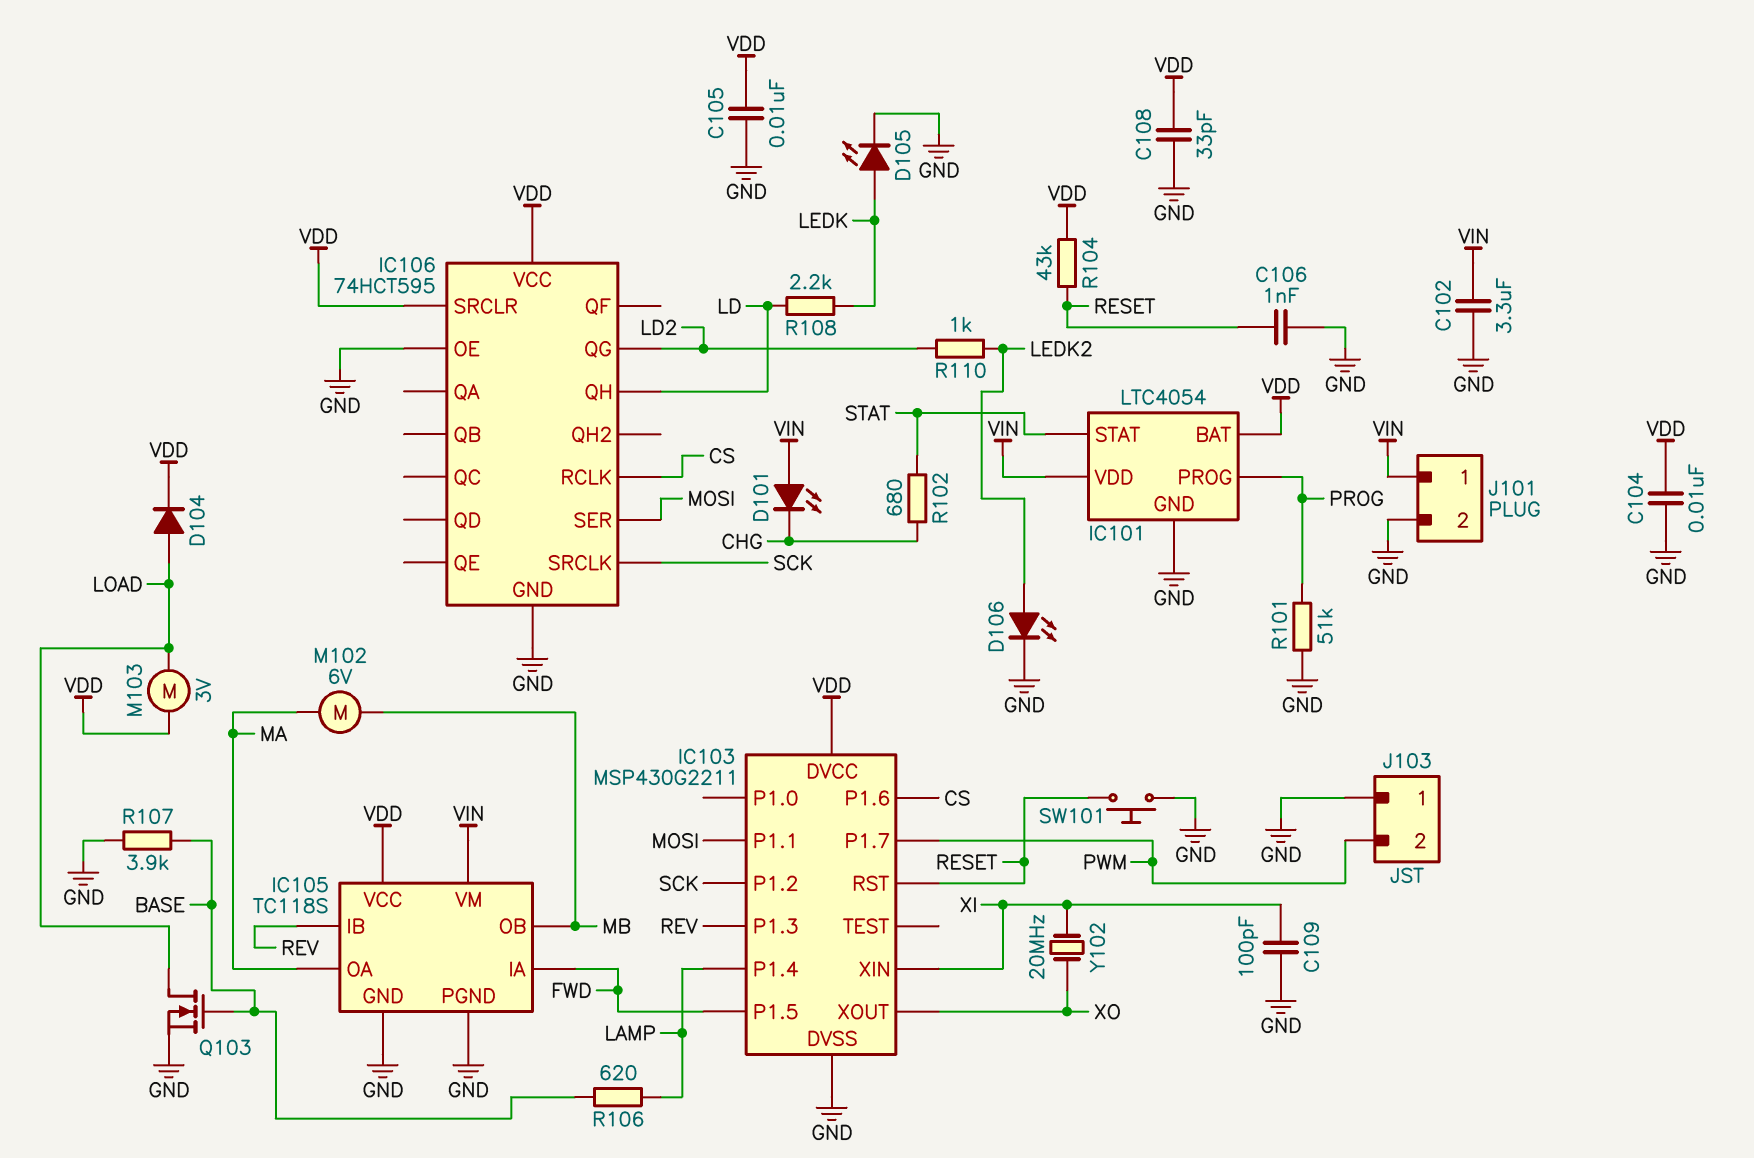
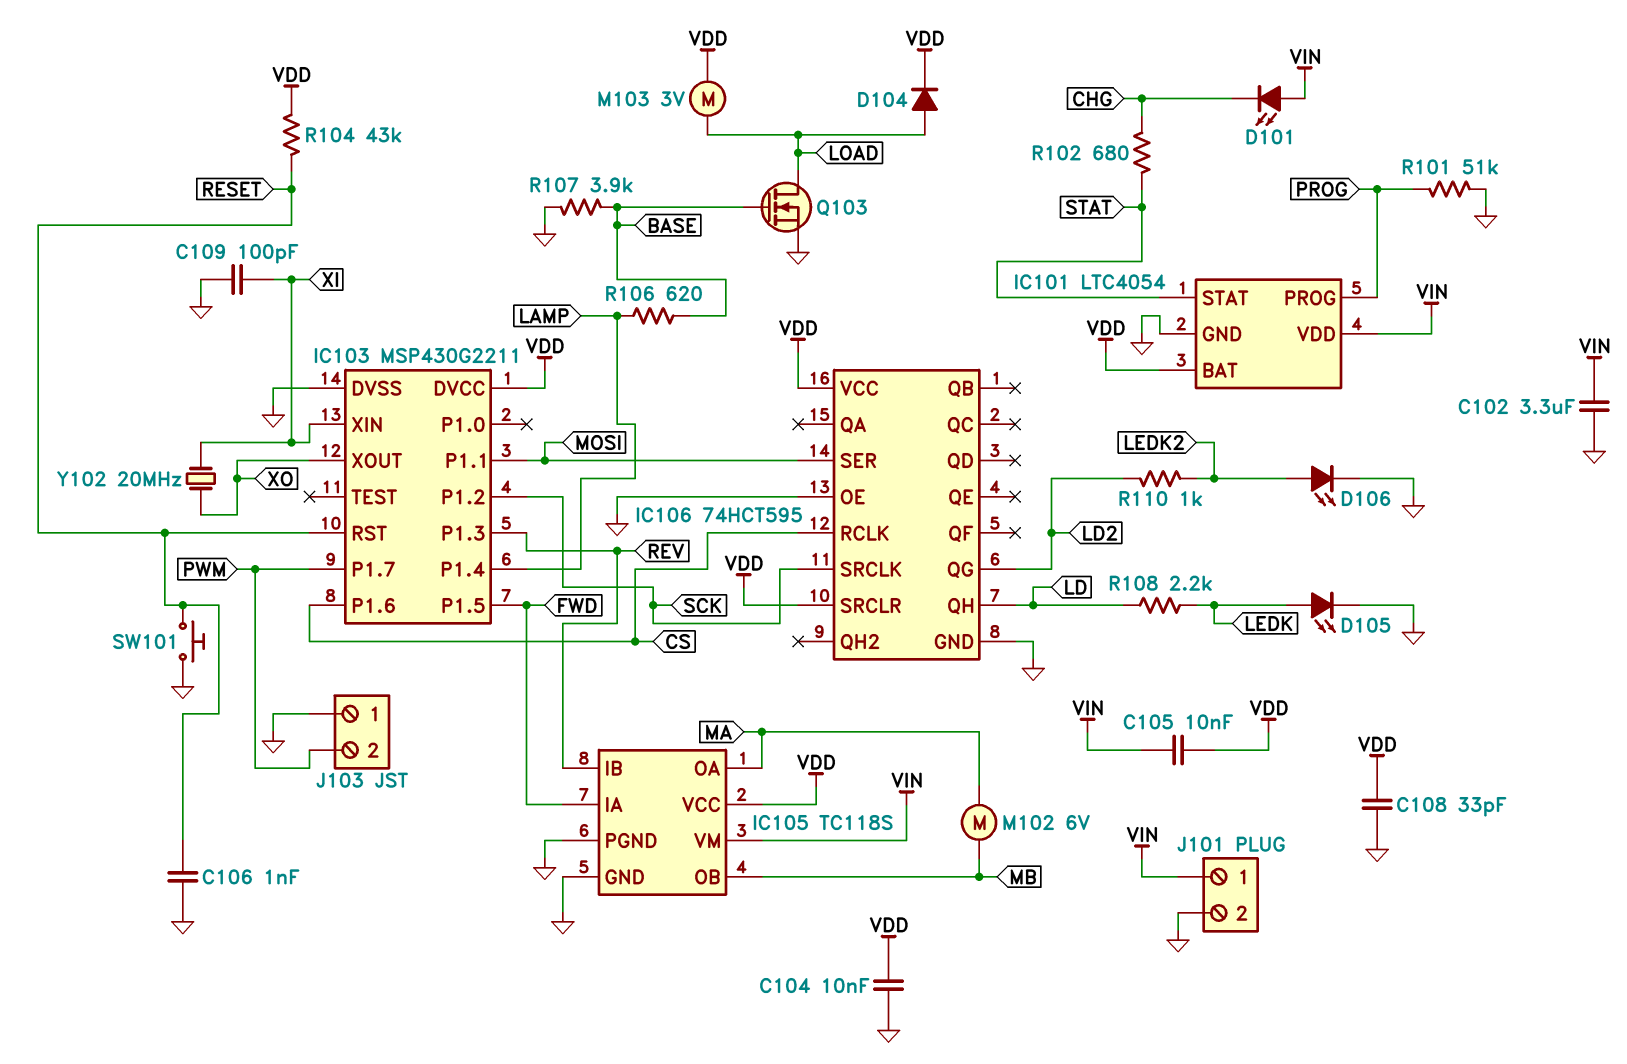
C105: 10nF (GND, VDD) -> 10nF (VDD, VIN)

